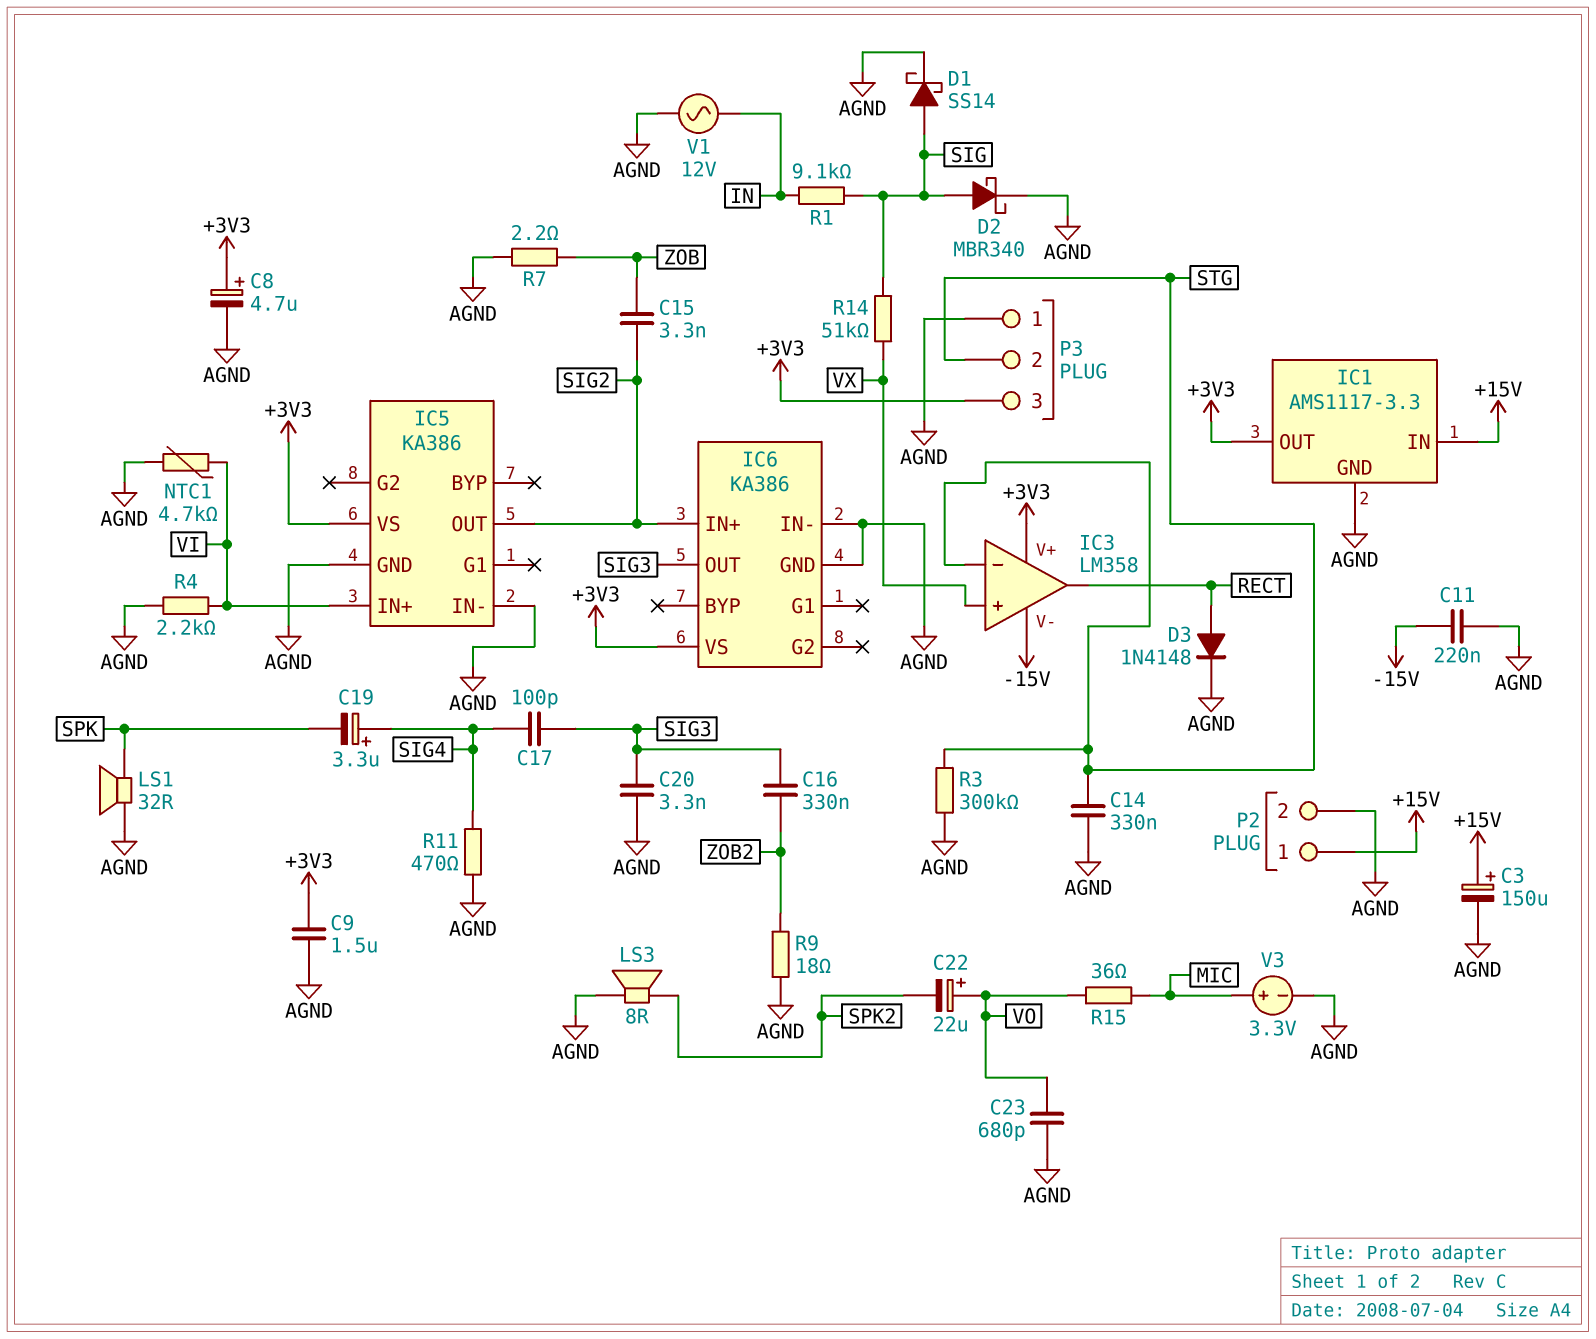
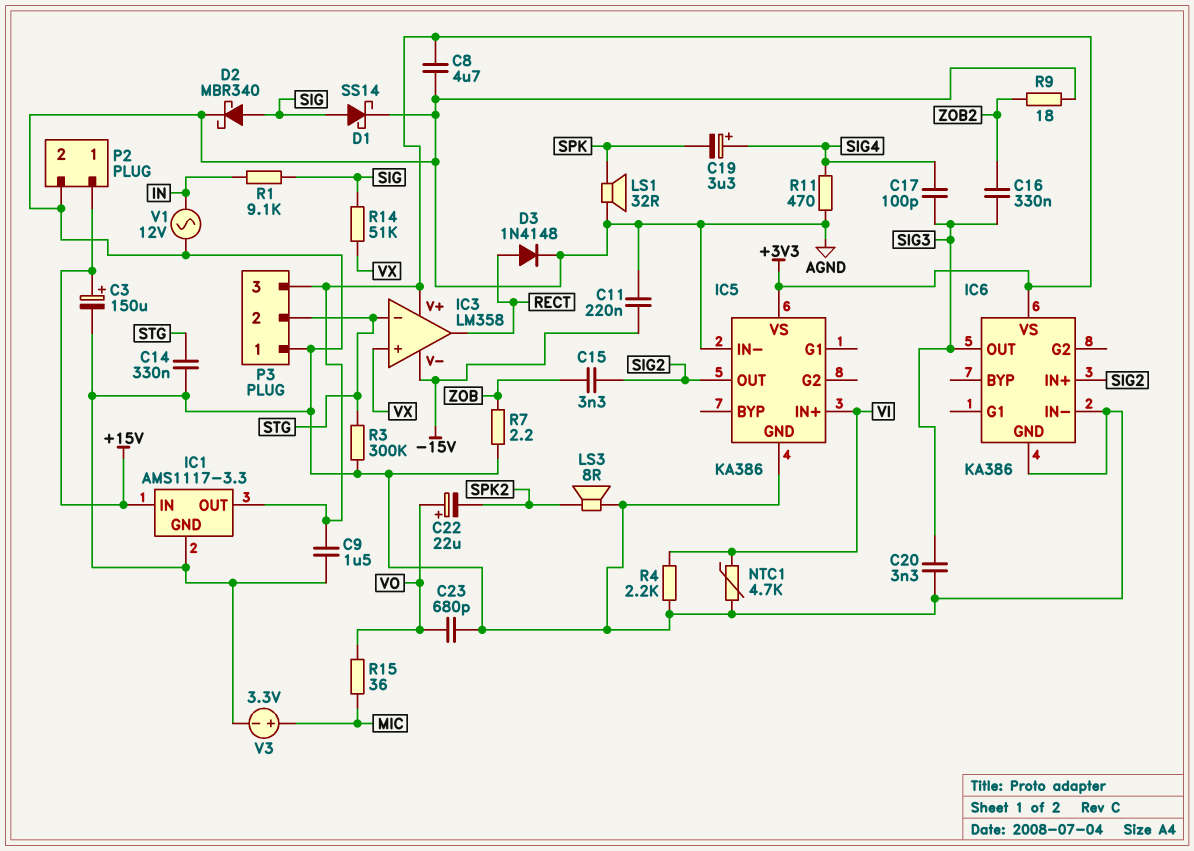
C8: 4.7uF (plus +3V3, minus AGND) -> 4.7uF (+3V3, AGND)

